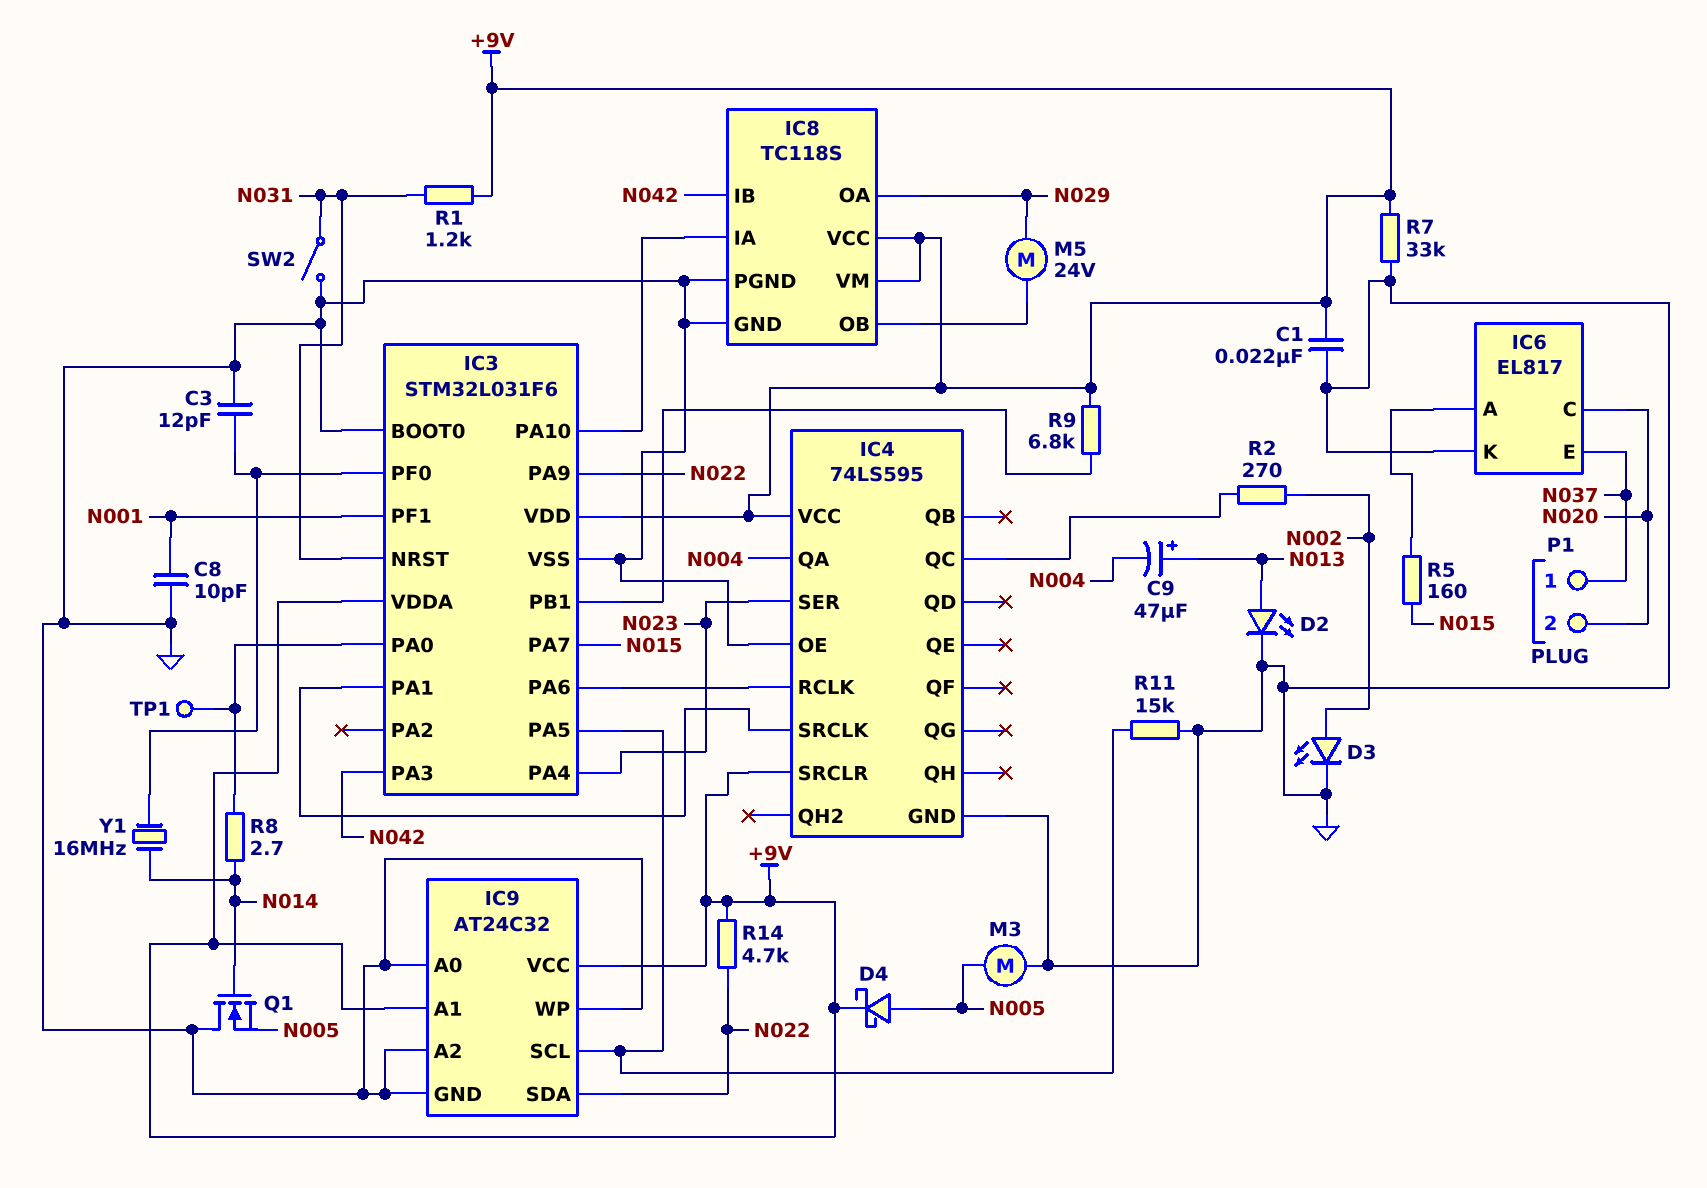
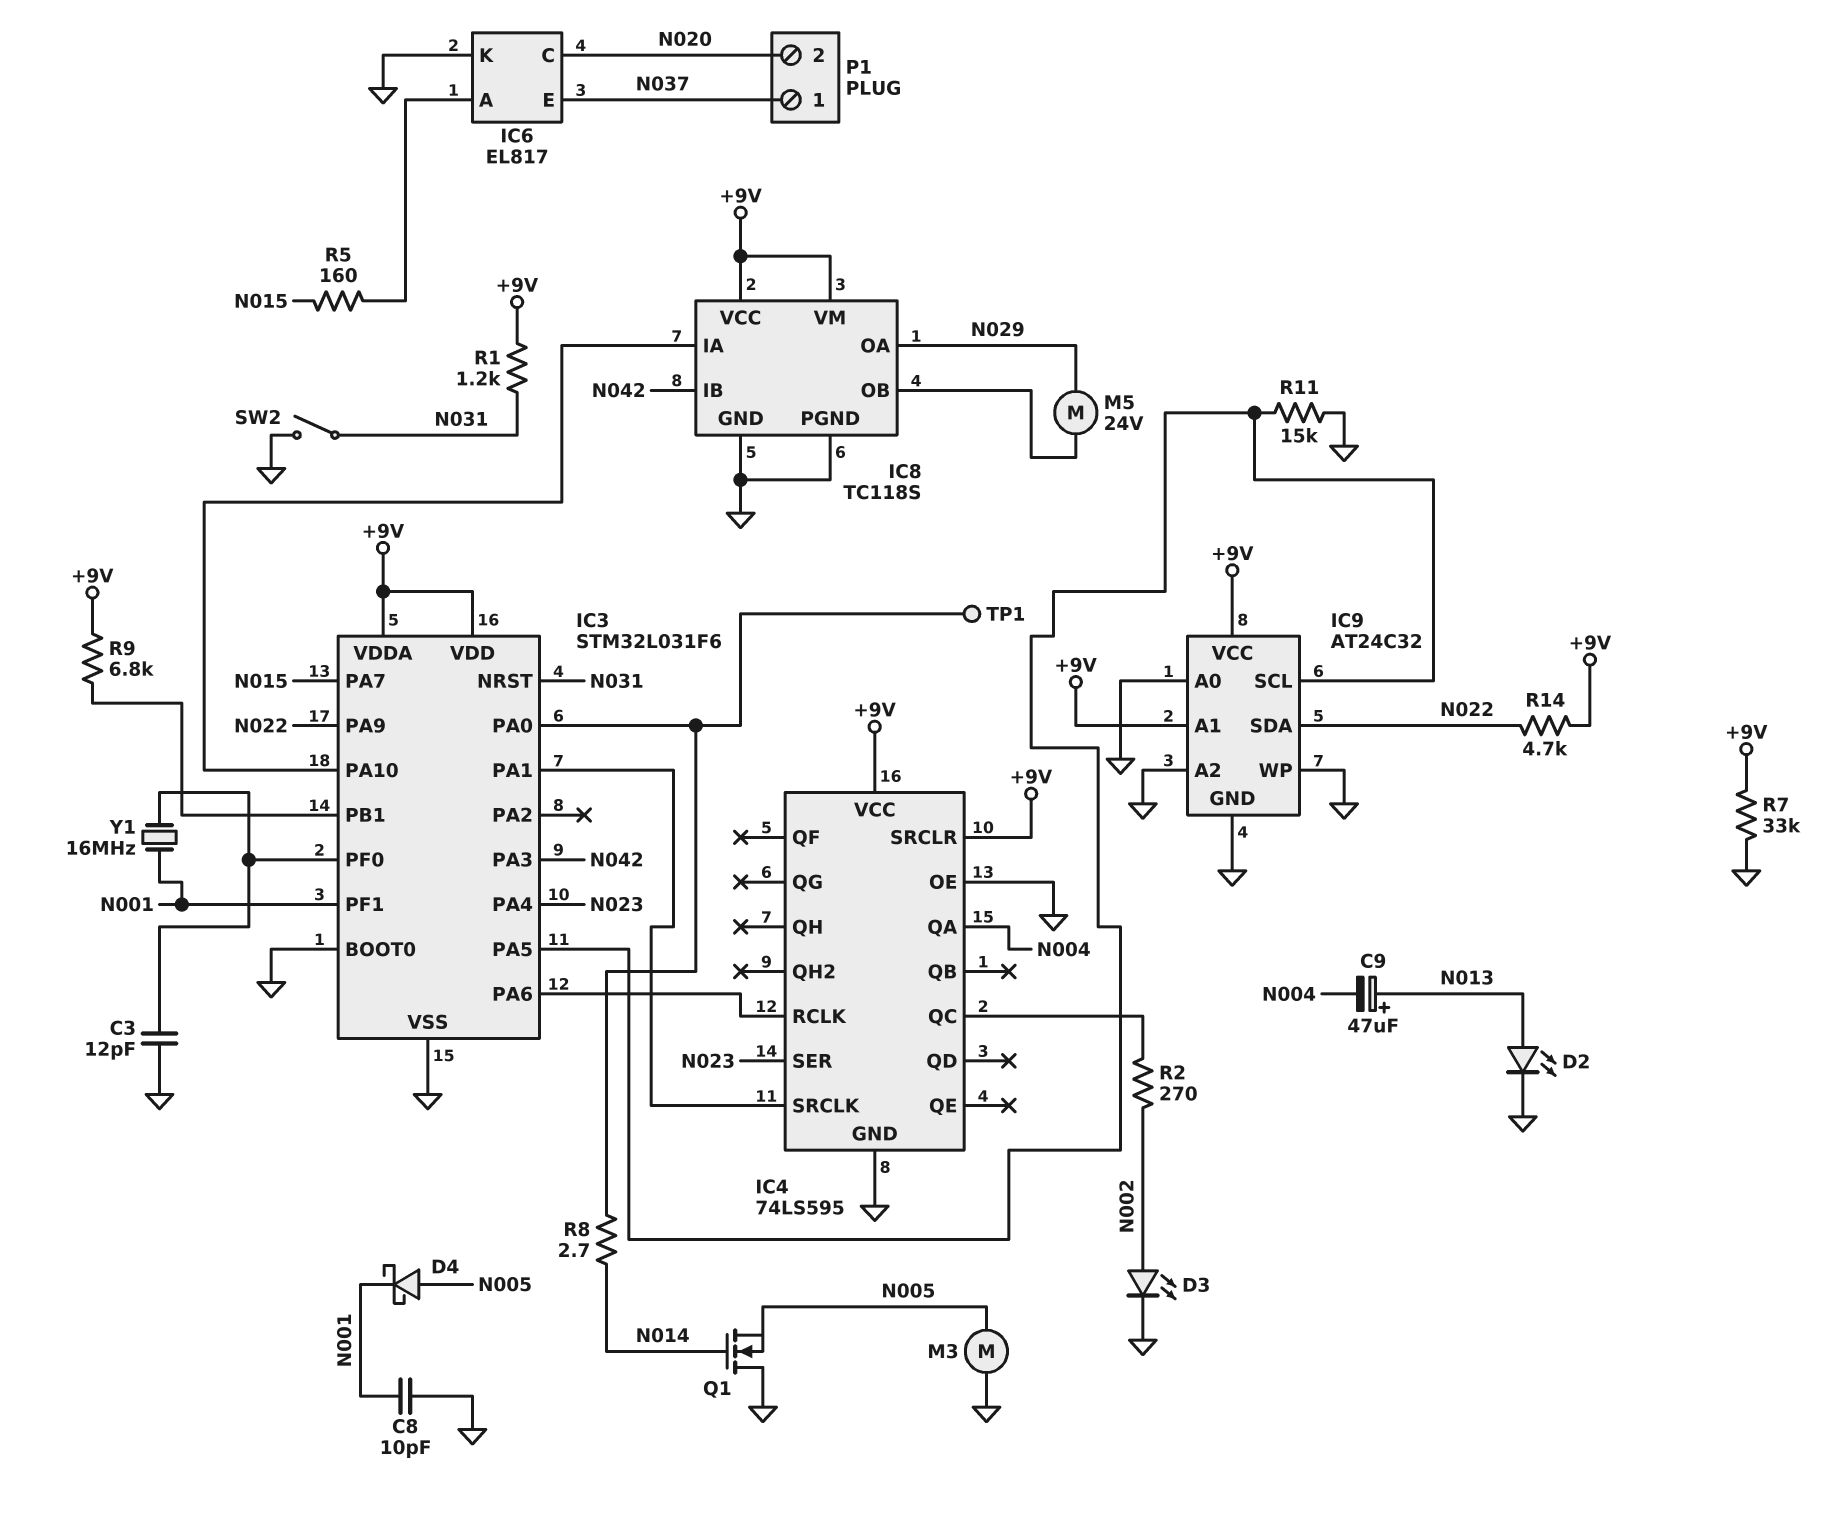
C1: 22nF (+9V, GND) -> none
D4: schottky (A N005, K +9V) -> schottky (A N005, K N001)
Y1: 16MHz (IC3/PF0, N014) -> 16MHz (IC3/PF0, N001)

